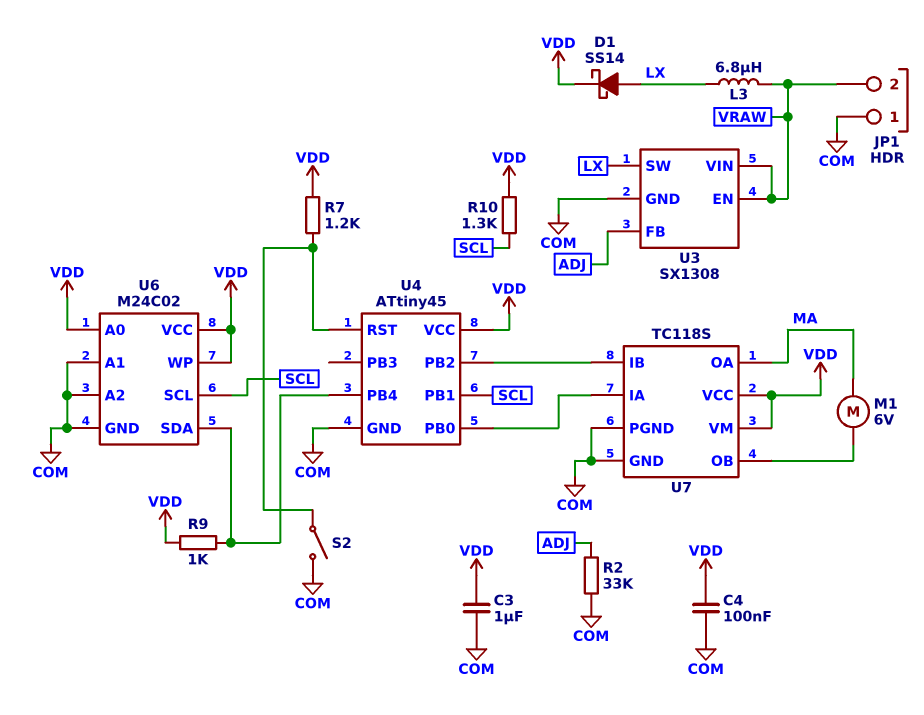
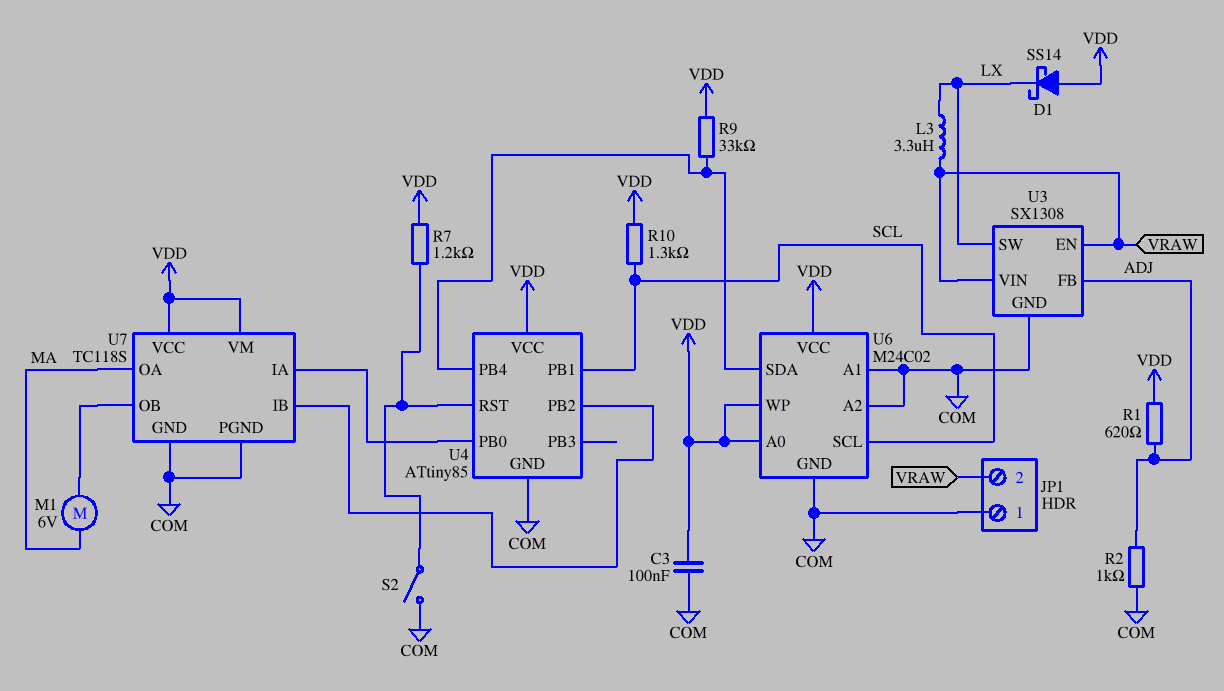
C3: 1uF (COM, VDD) -> 100nF (COM, VDD)
C4: 100nF (COM, VDD) -> none
D1: schottky SS14 (A LX, K VDD) -> schottky SS14 (A VDD, K LX)
L3: 6.8uH (LX, VRAW) -> 3.3uH (LX, VRAW)
R1: none -> 620 (ADJ, VDD)
R2: 33k (ADJ, COM) -> 1k (ADJ, COM)
R9: 1k (U4/PB4, VDD) -> 33k (U4/PB4, VDD)
U4: ATtiny45 -> ATtiny85

